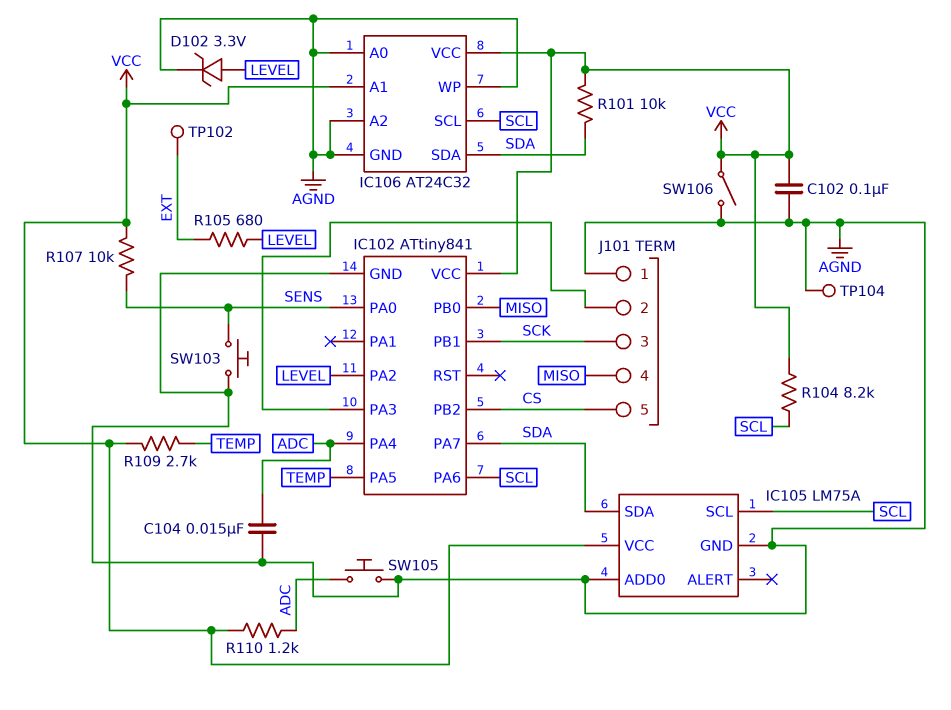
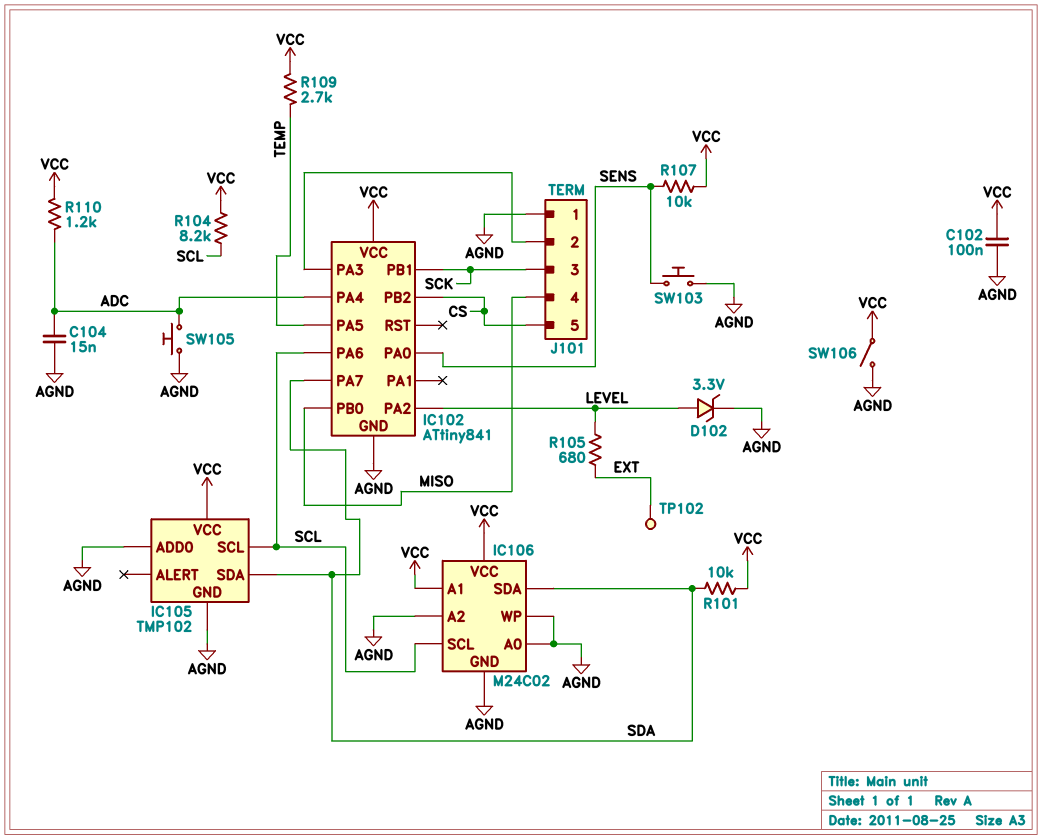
IC105: LM75A -> TMP102
IC106: AT24C32 -> M24C02
TP104: test point (AGND) -> none

